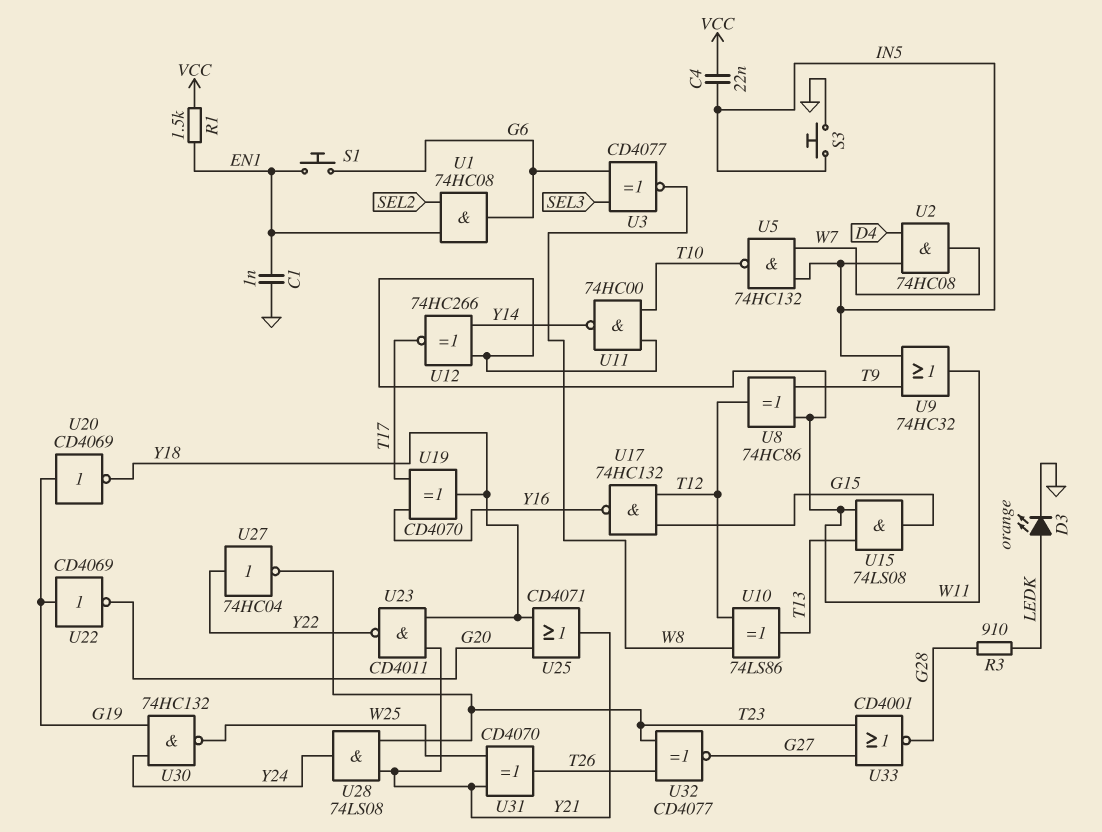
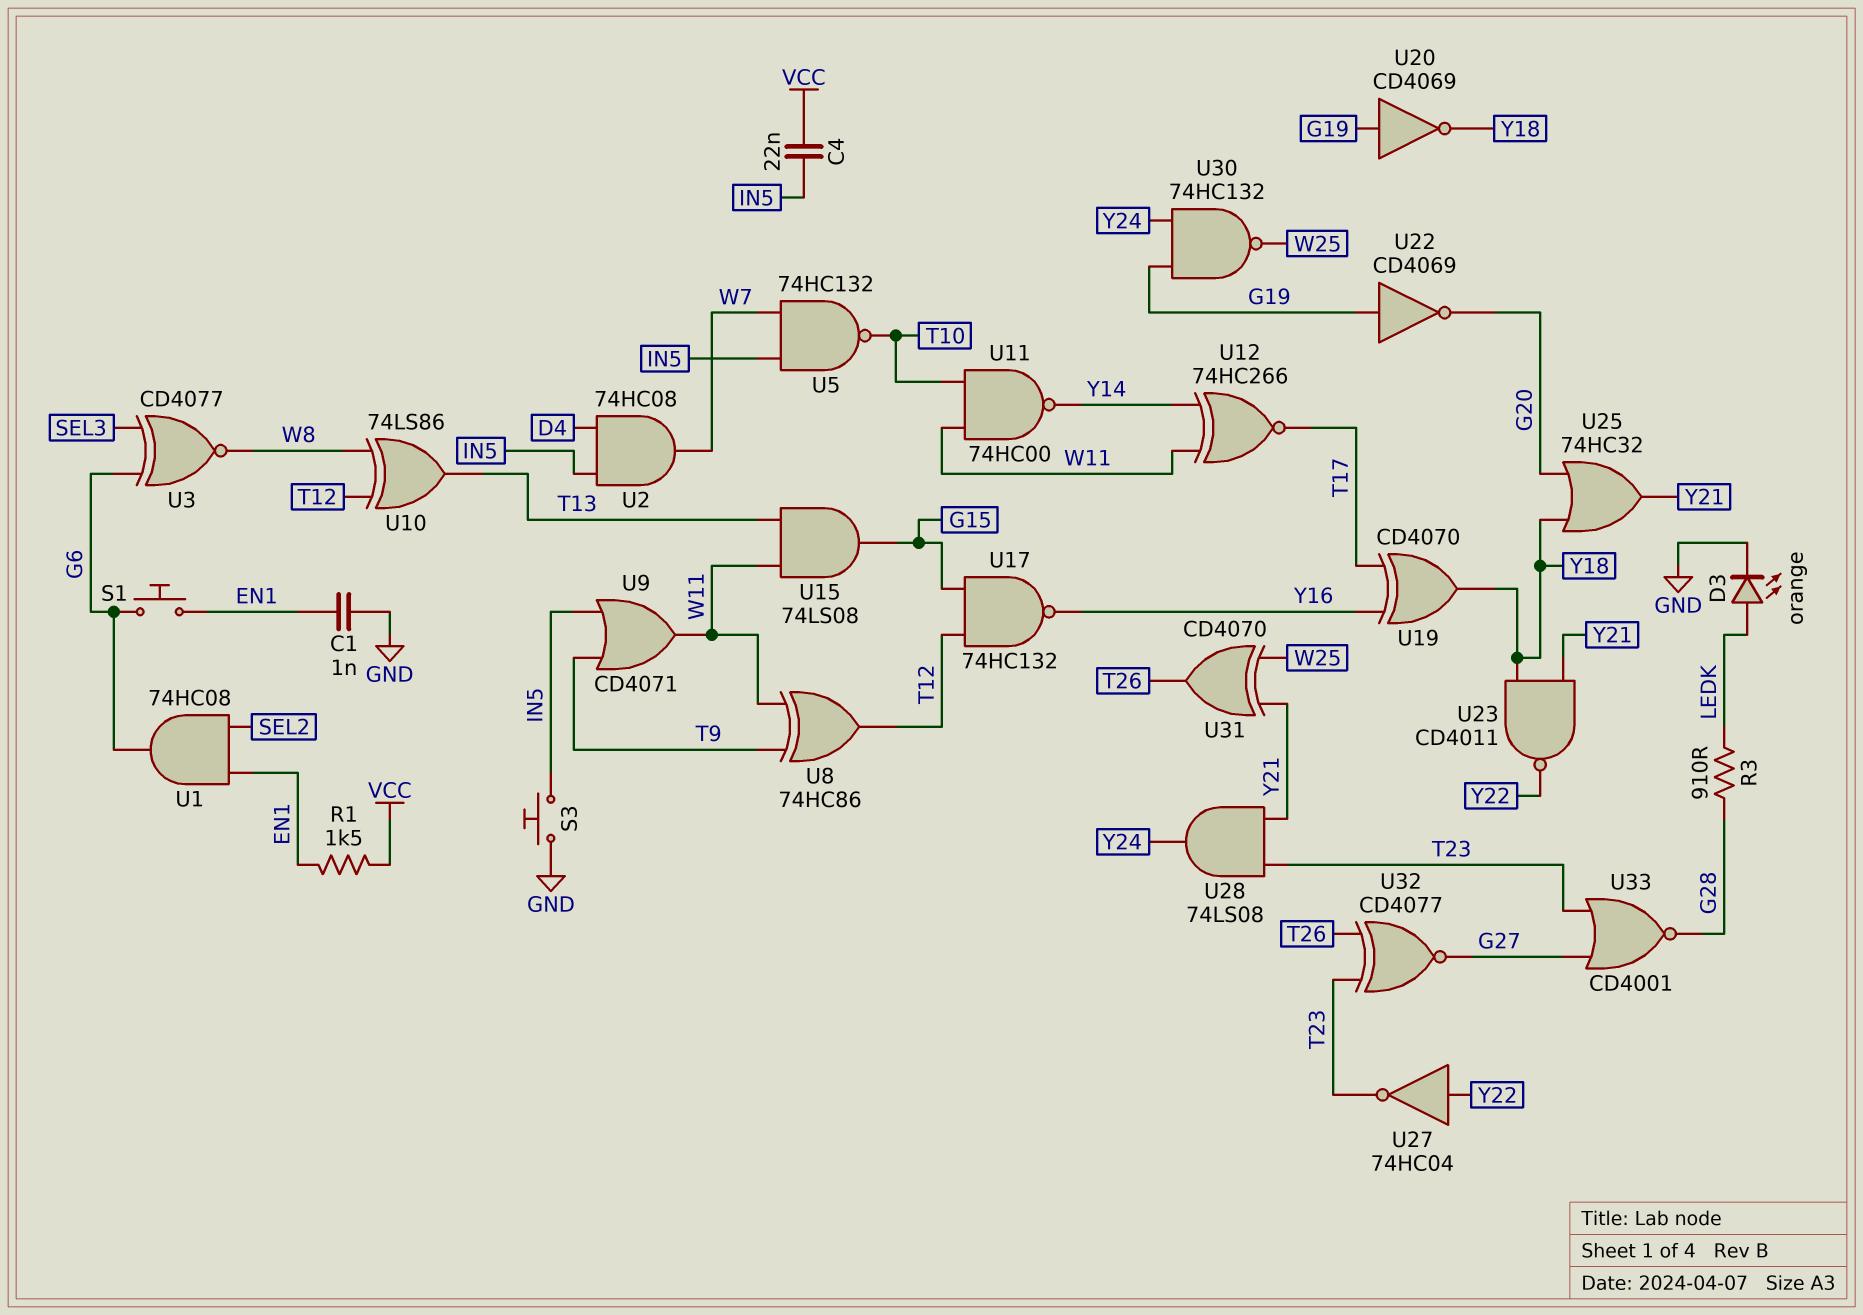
U9: OR 74HC32 (in IN5, in T9, out W11) -> OR CD4071 (in IN5, in T9, out W11)
U25: OR CD4071 (in G20, in Y18, out Y21) -> OR 74HC32 (in G20, in Y18, out Y21)

